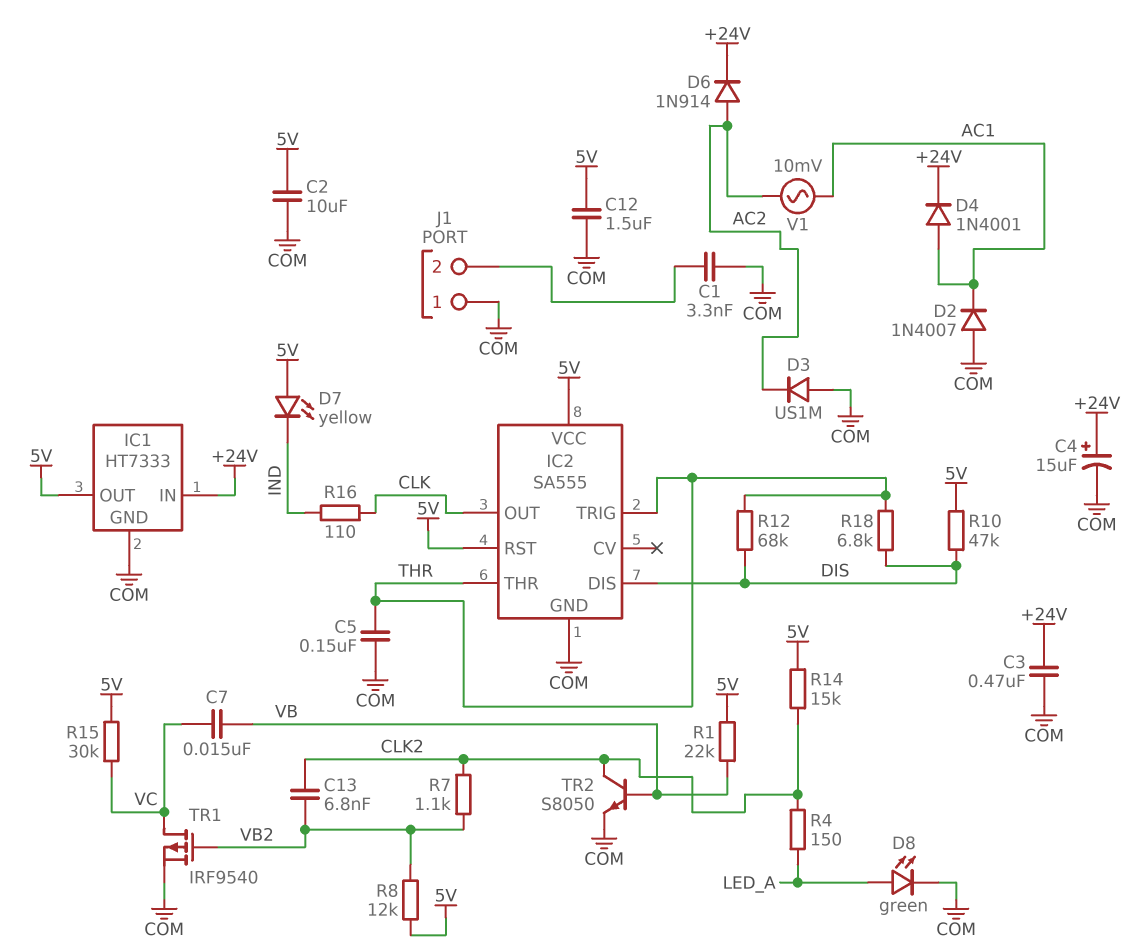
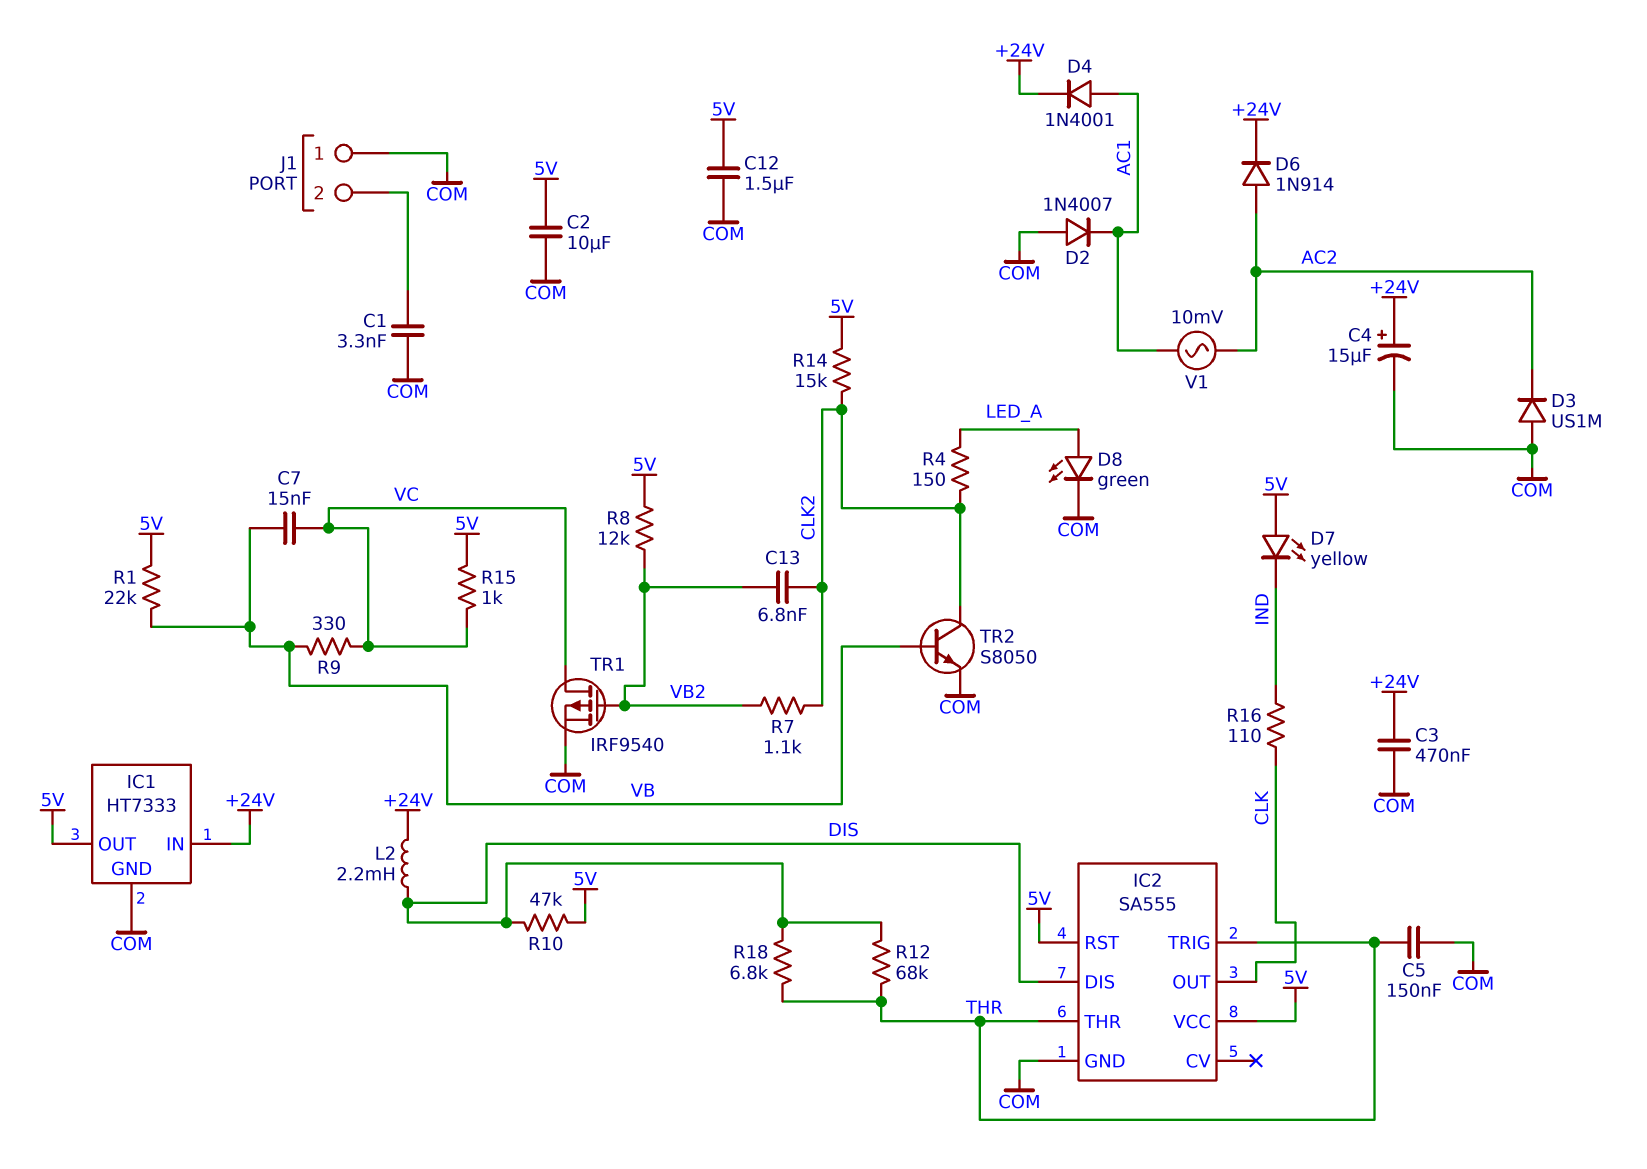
L2: none -> 2.2mH (+24V, DIS)
R9: none -> 330 (VB, VC)
R15: 30k (5V, VC) -> 1k (5V, VC)

